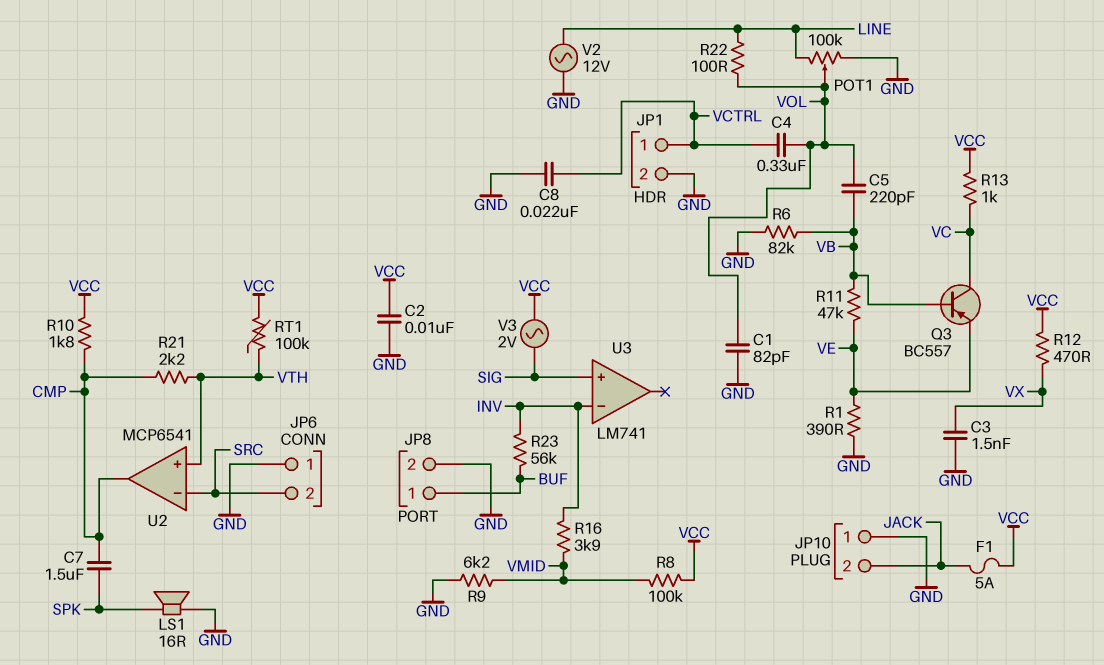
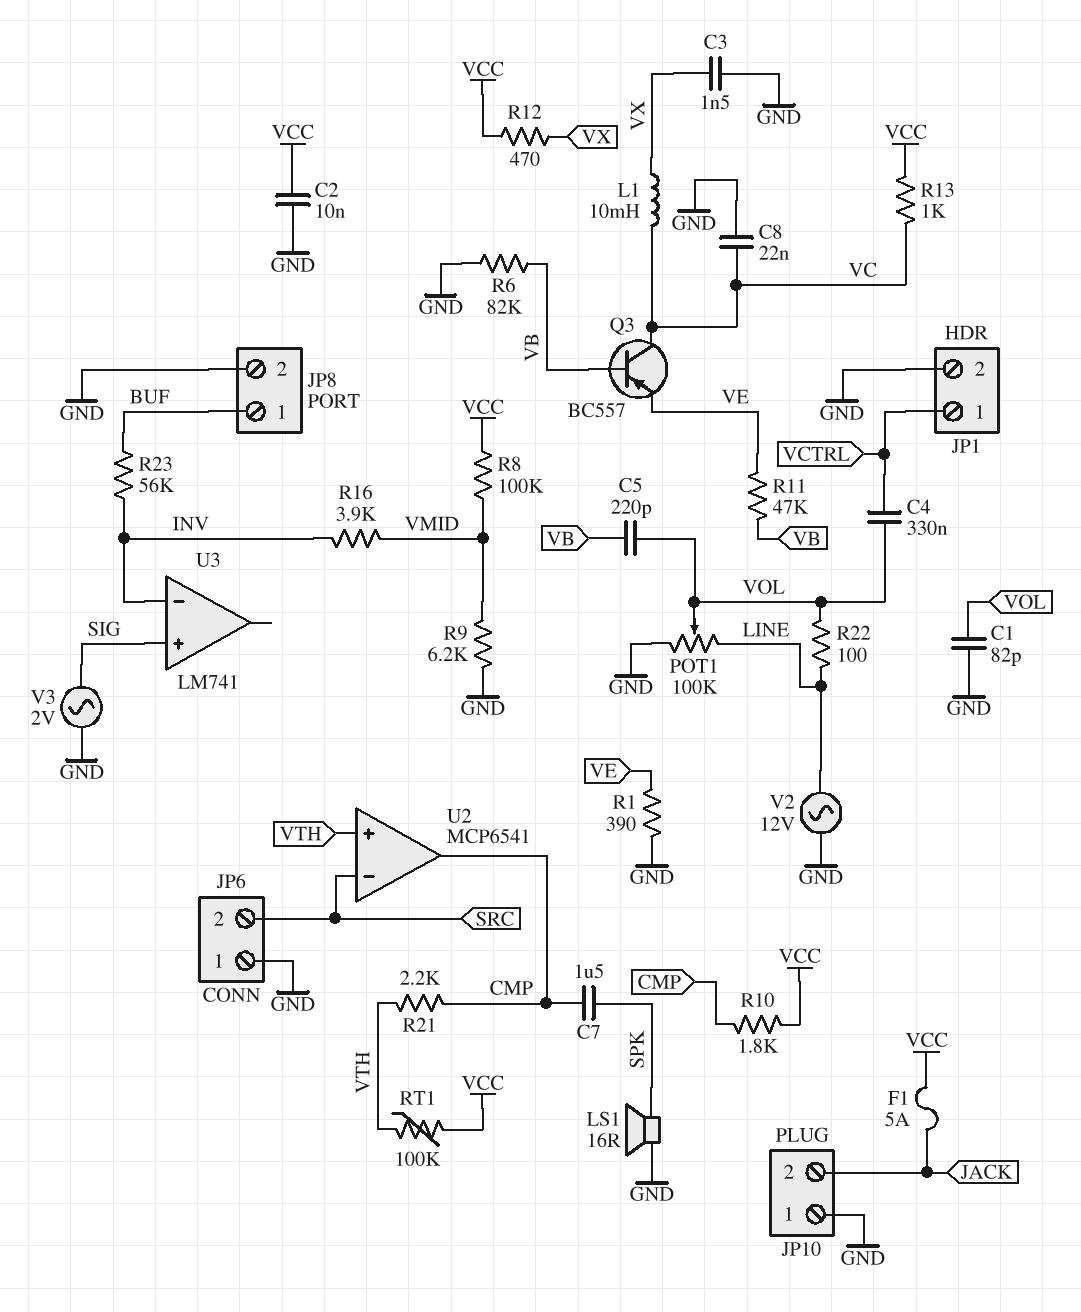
C8: 22nF (GND, VCTRL) -> 22nF (GND, VC)
L1: none -> 10mH (VC, VX)
V3: AC 2V (SIG, VCC) -> AC 2V (GND, SIG)

